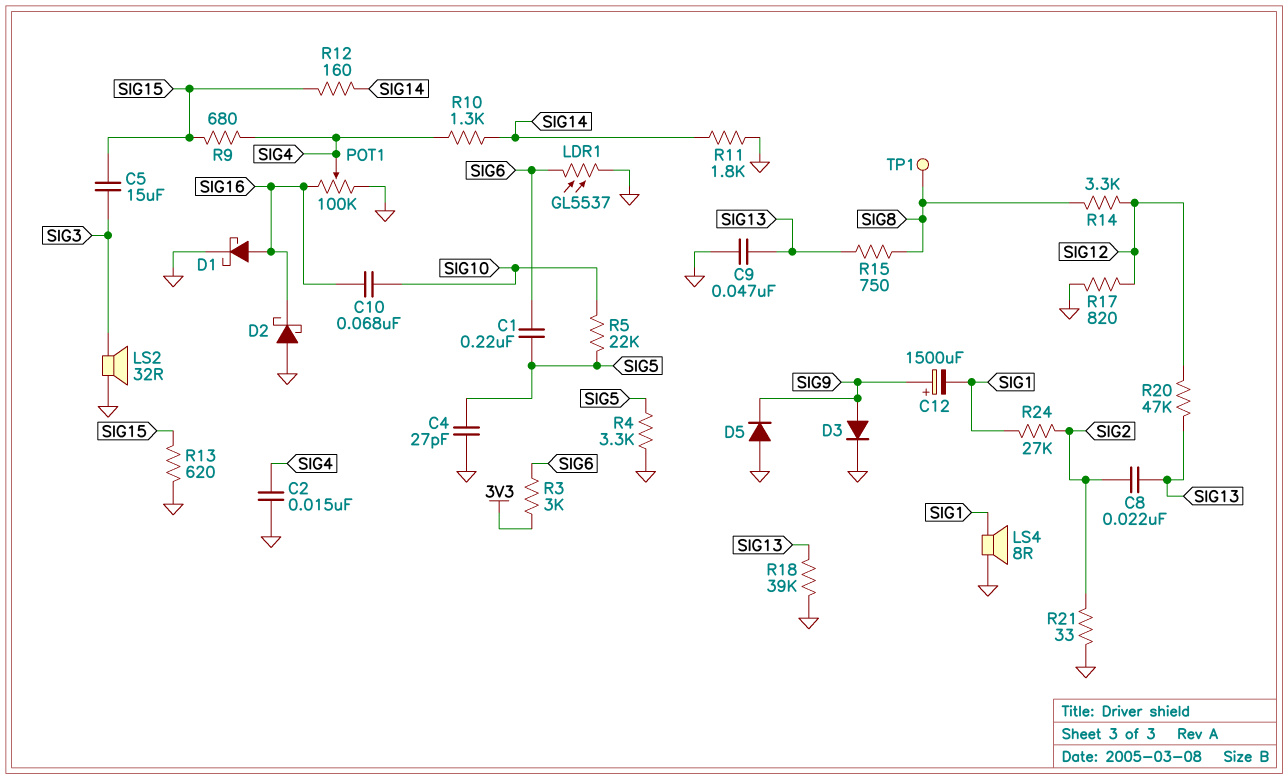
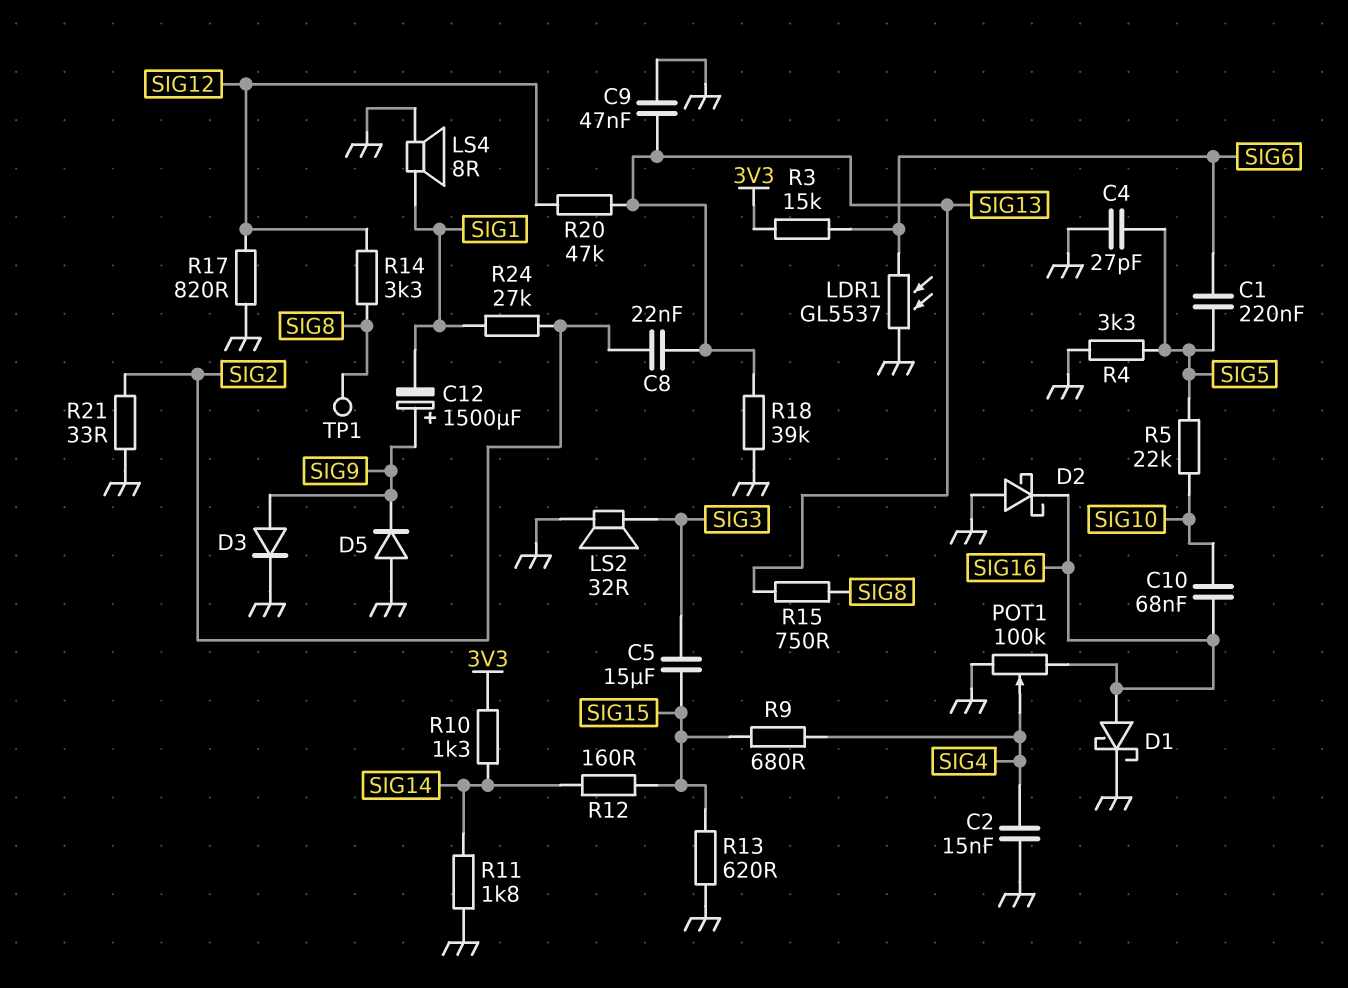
R3: 3k (3V3, SIG6) -> 15k (3V3, SIG6)
R10: 1.3k (SIG4, SIG14) -> 1.3k (3V3, SIG14)

